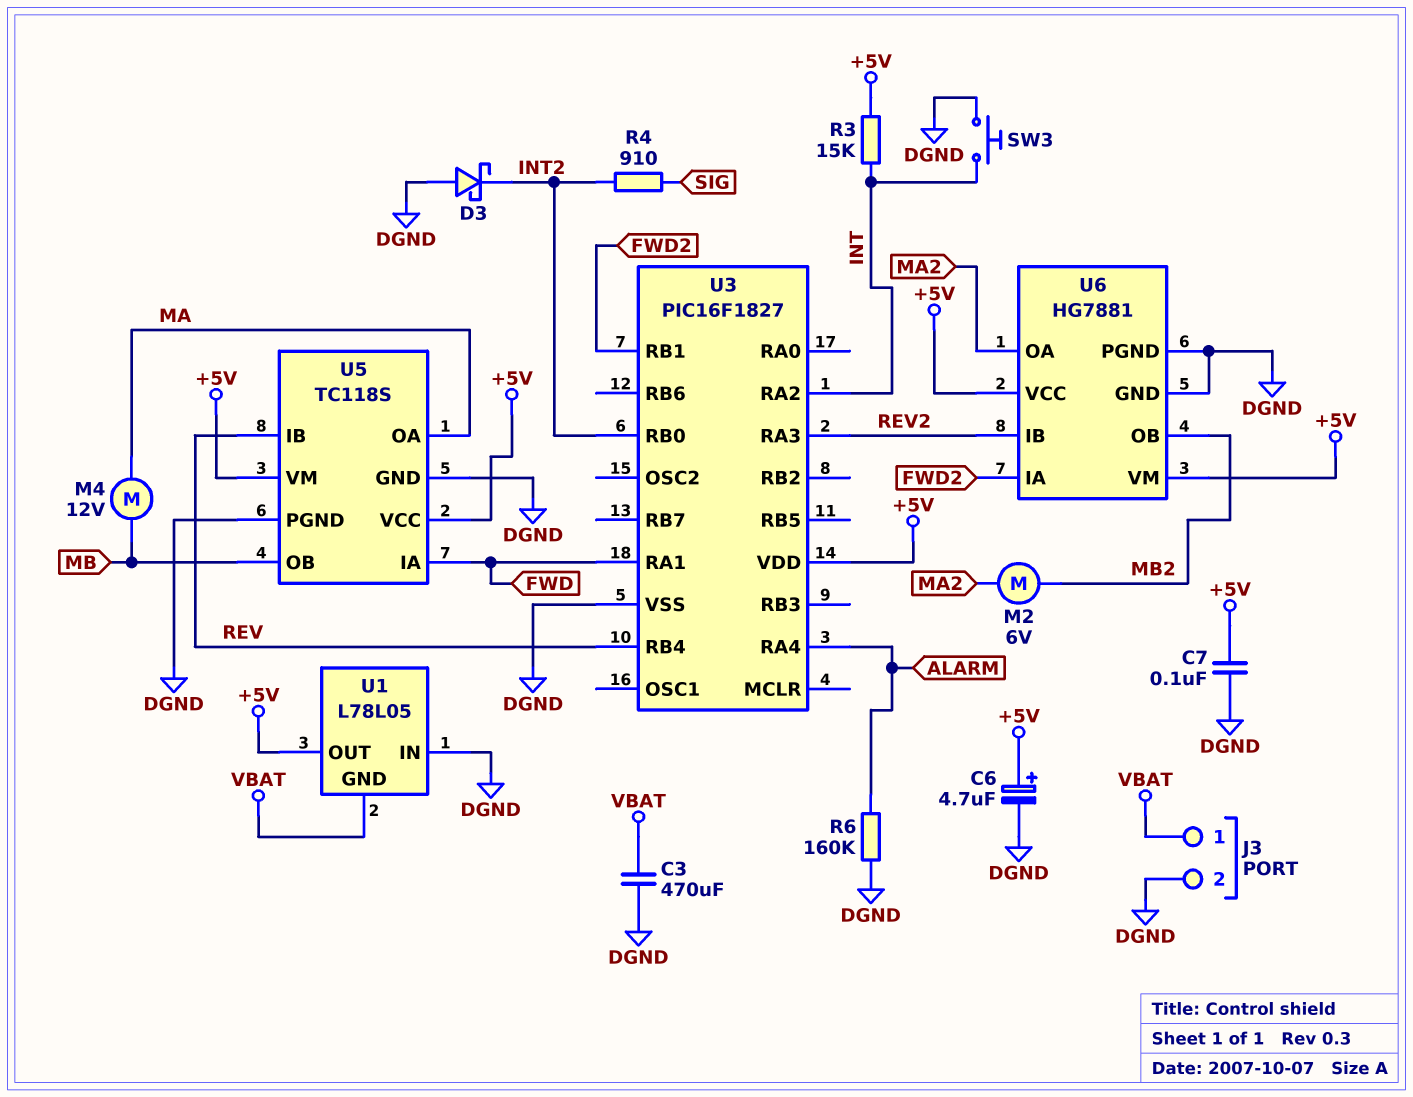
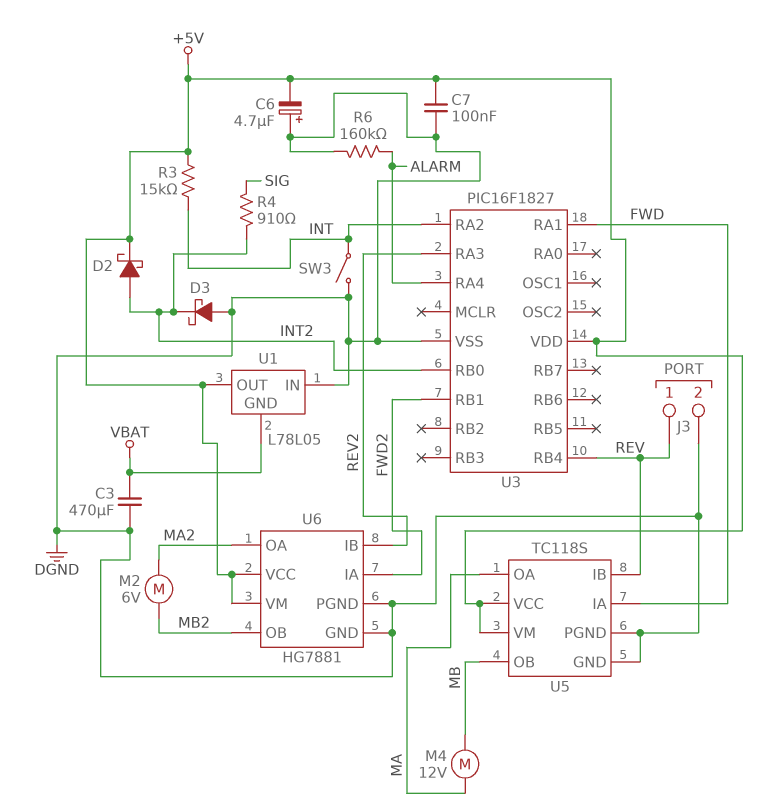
C6: 4.7uF (plus +5V, minus DGND) -> 4.7uF (plus DGND, minus +5V)
D2: none -> schottky (A INT2, K +5V)
J3 pin 1: VBAT -> REV
SW3: button (DGND, INT) -> switch (DGND, INT)

